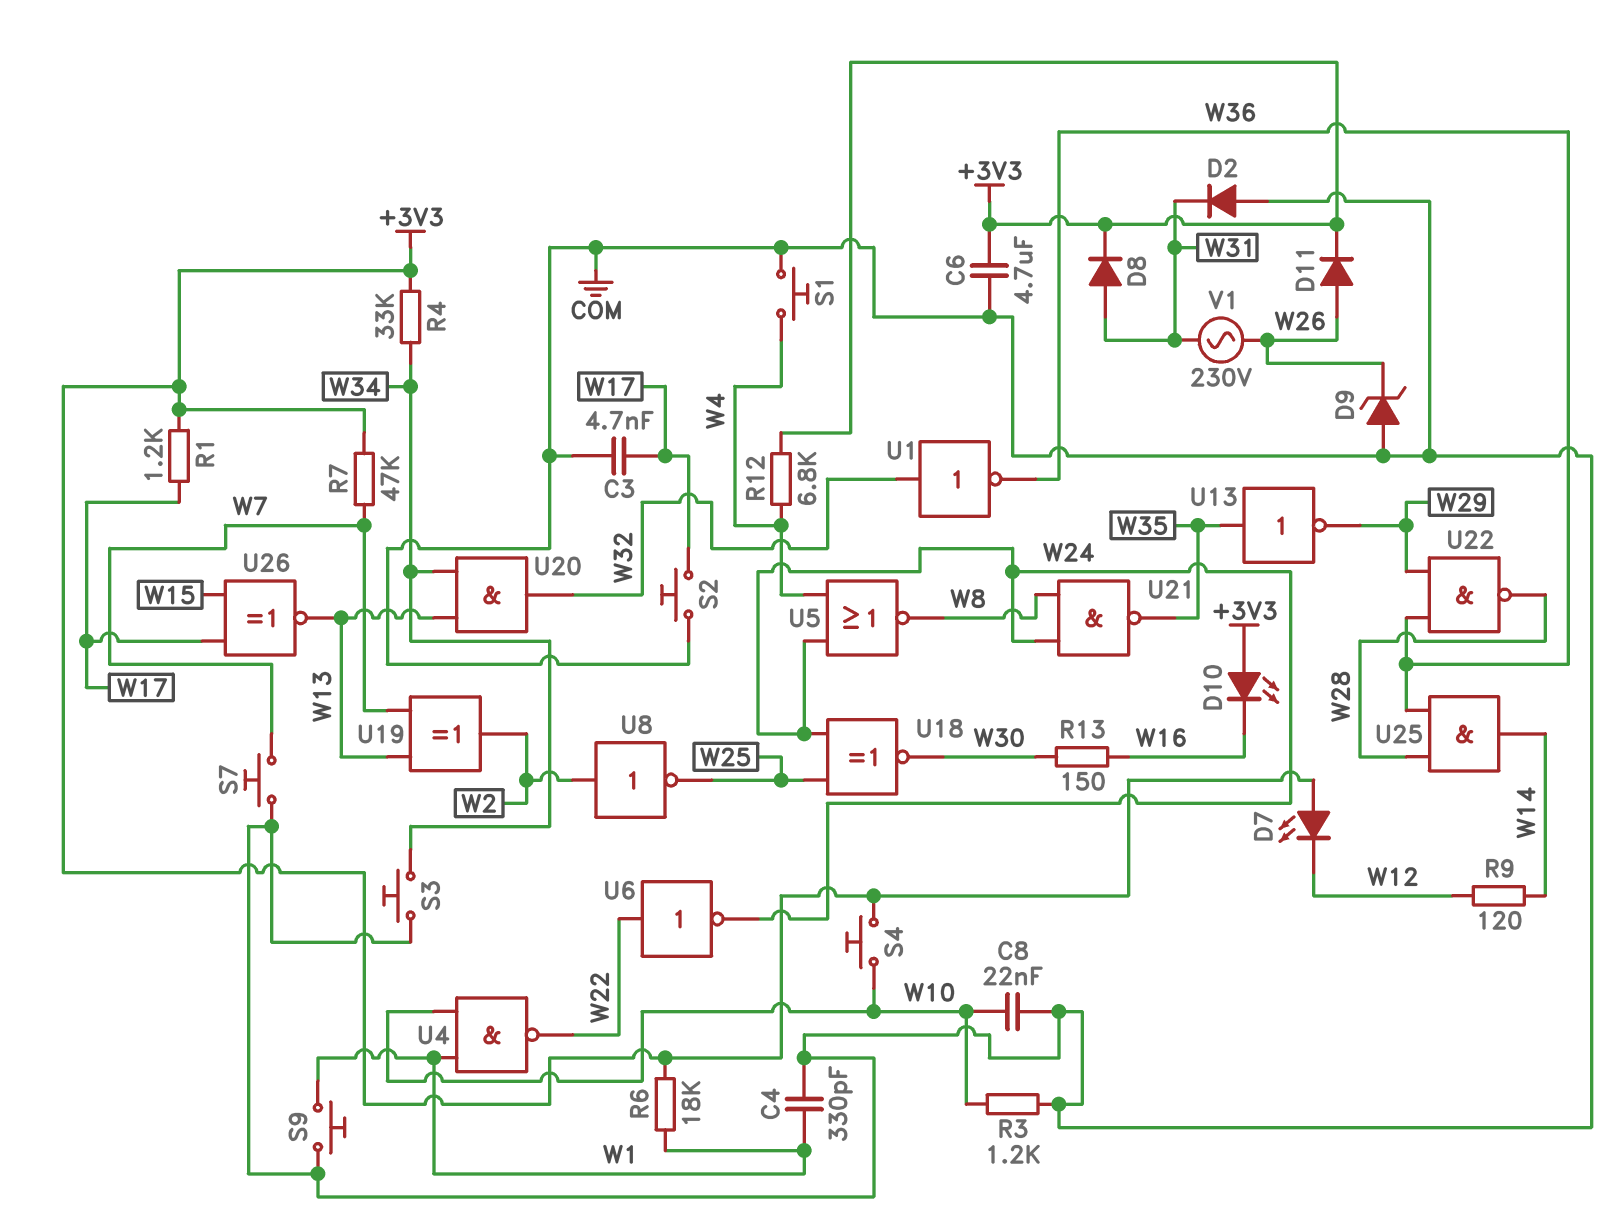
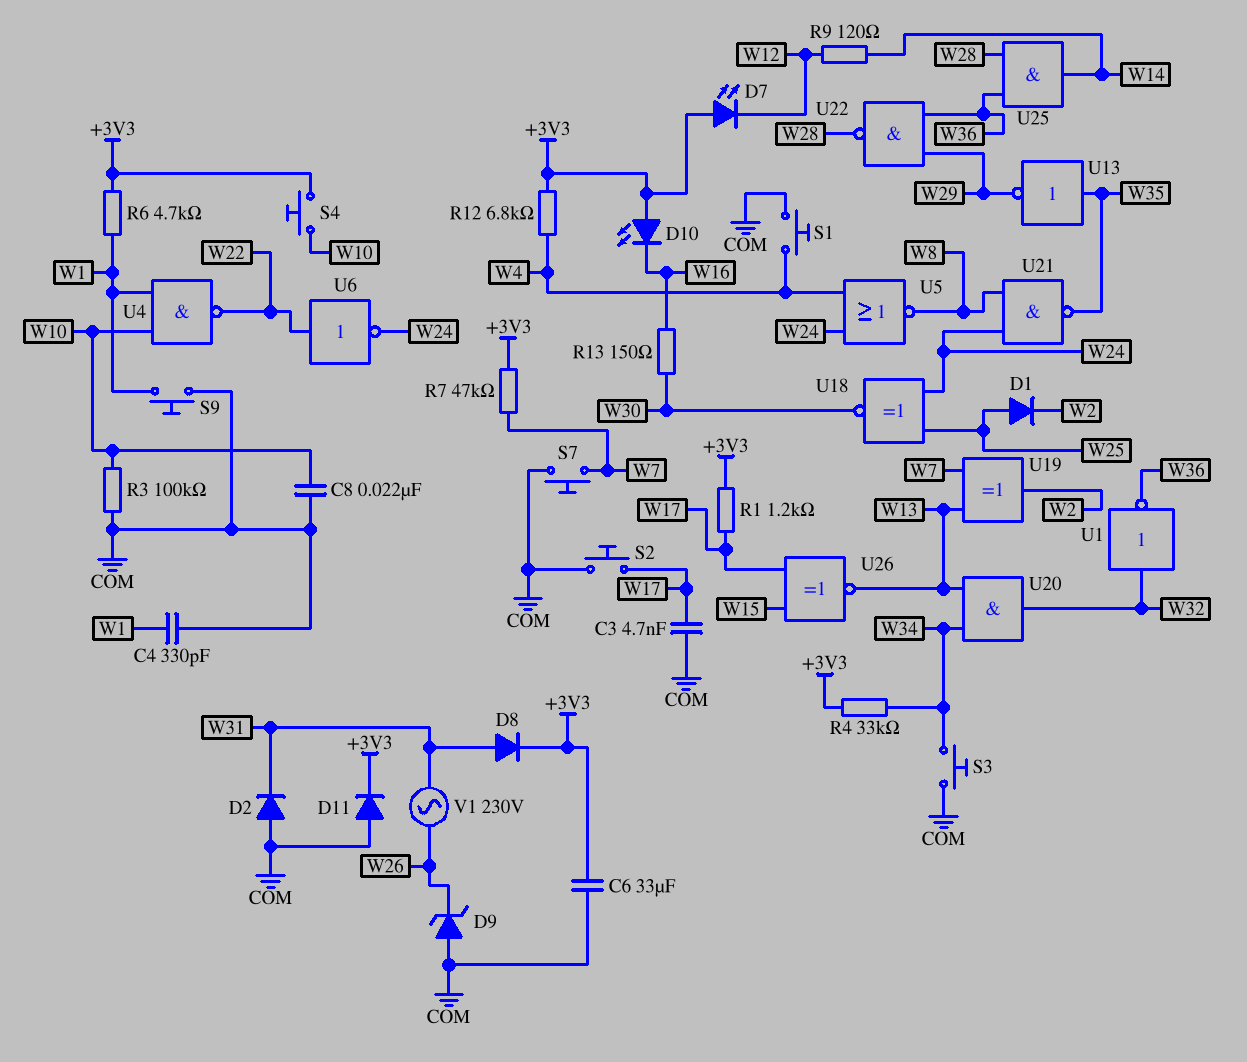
C6: 4.7uF (+3V3, COM) -> 33uF (+3V3, COM)
D1: none -> diode (A W25, K W2)
D11: diode (A W26, K +3V3) -> diode (A COM, K +3V3)
R3: 1.2k (COM, W10) -> 100k (COM, W10)
R6: 18k (+3V3, W1) -> 4.7k (+3V3, W1)
U8: NOT (in W2, out W25) -> none

